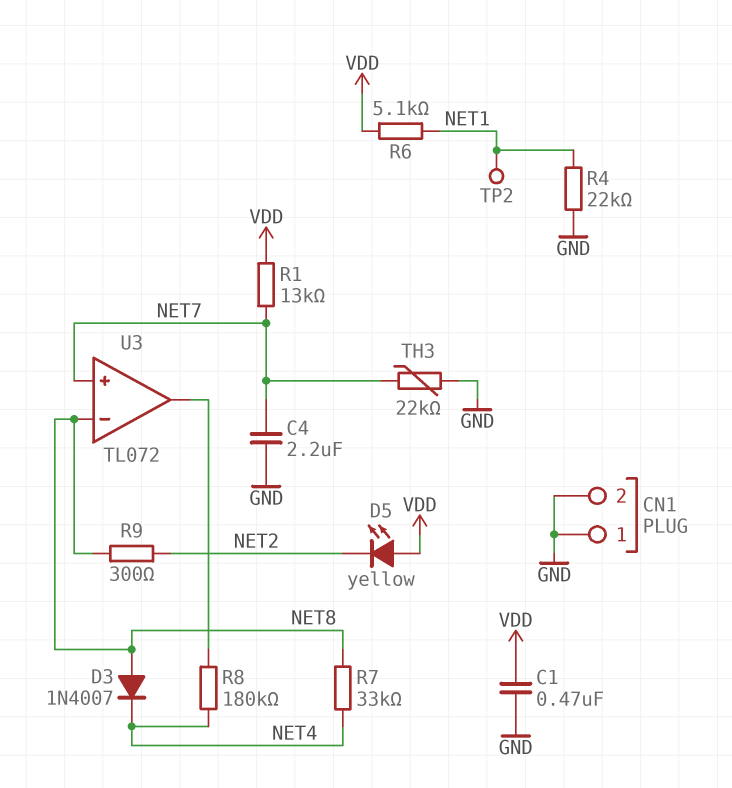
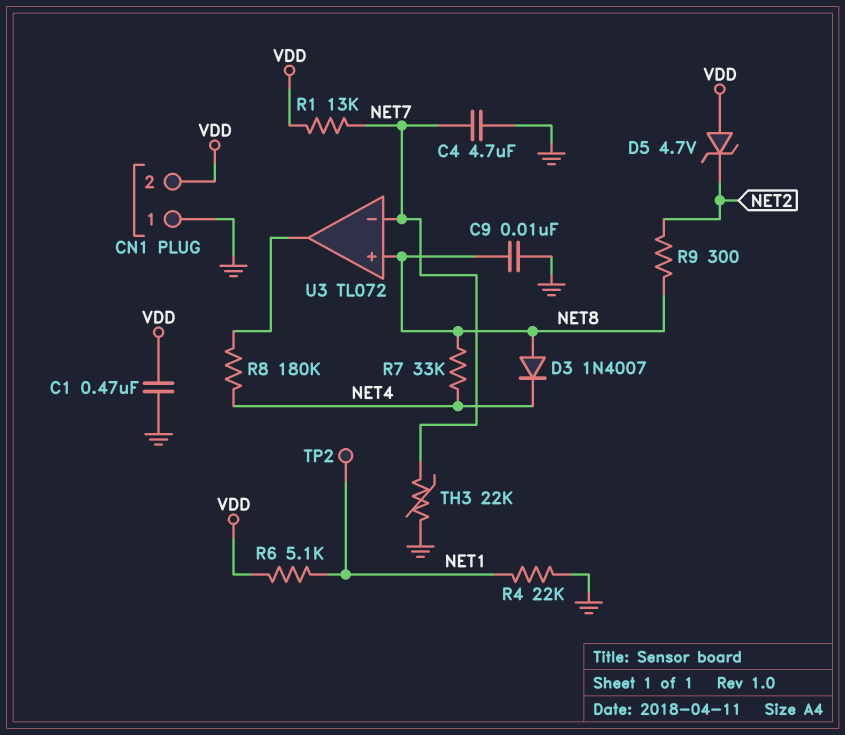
C4: 2.2uF (GND, NET7) -> 4.7uF (GND, NET7)
C9: none -> 10nF (GND, NET8)
CN1 pin 2: GND -> VDD
D5: LED yellow (A VDD, K NET2) -> zener 4.7V (A VDD, K NET2)
U3 pin in+: NET7 -> NET8
U3 pin in-: NET8 -> NET7

